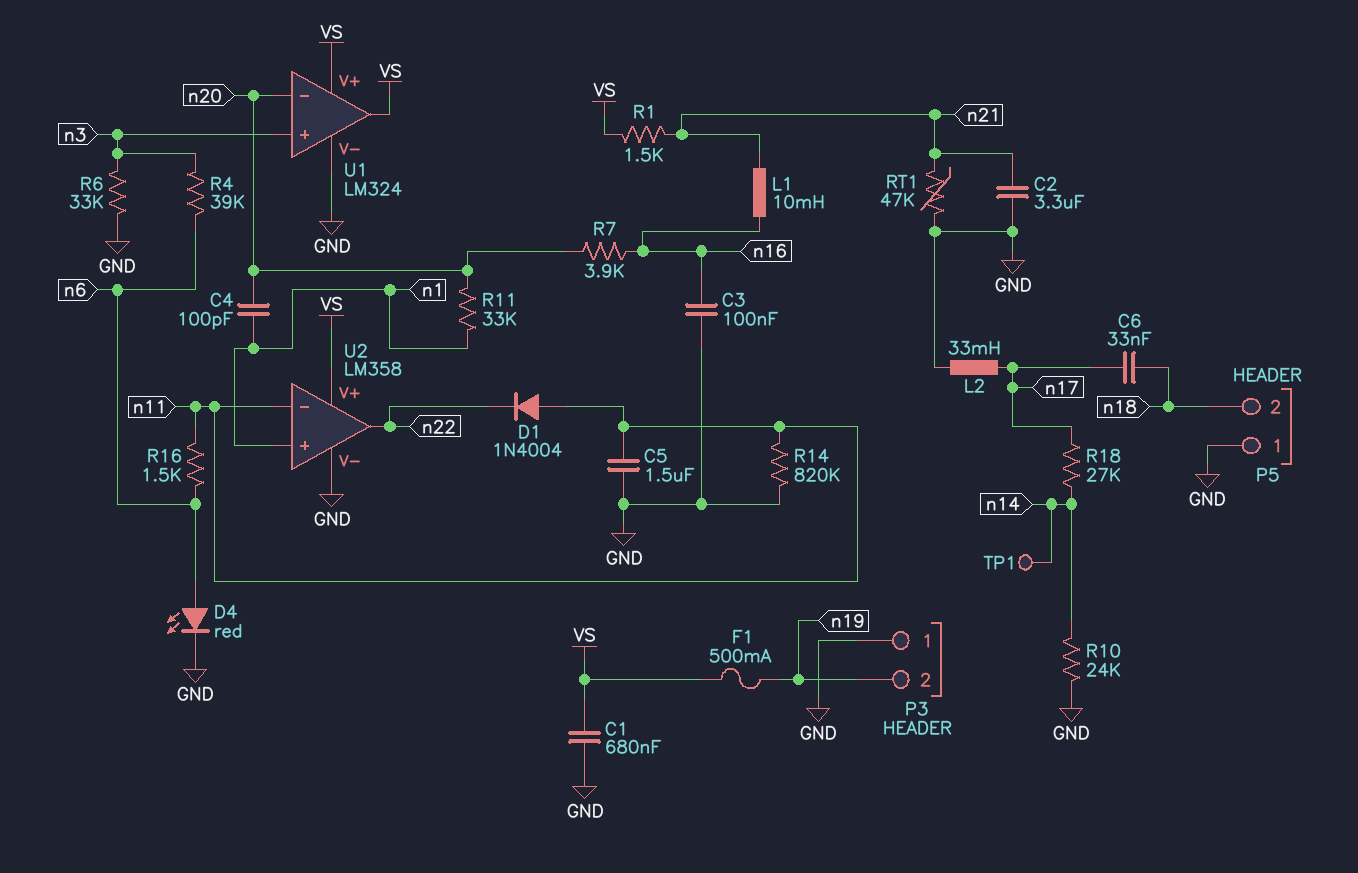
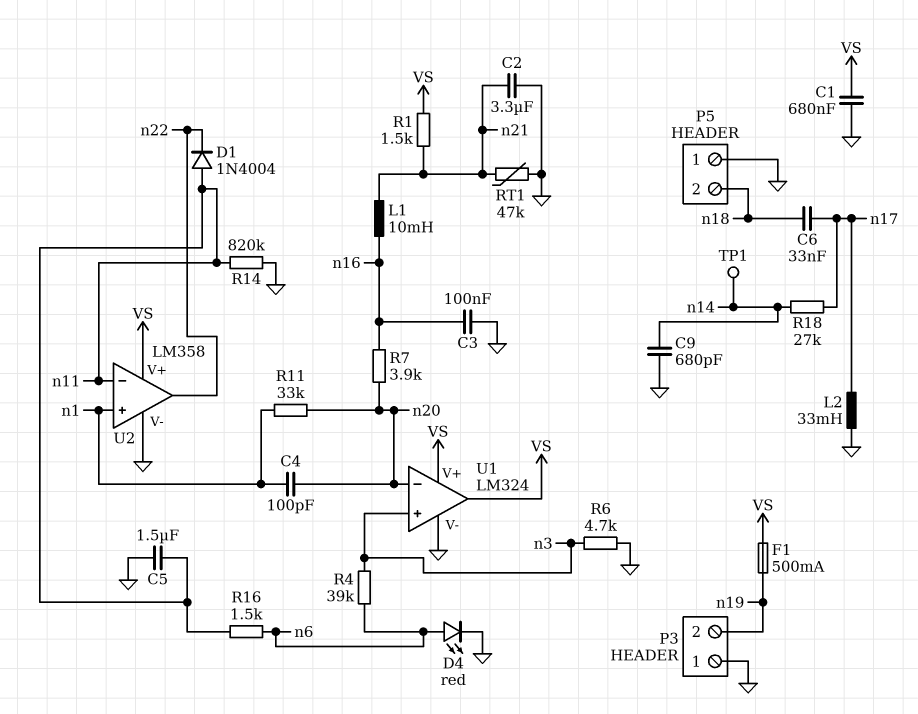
C9: none -> 680pF (GND, n14)
R6: 33k (GND, n3) -> 4.7k (GND, n3)
R10: 24k (GND, n14) -> none

